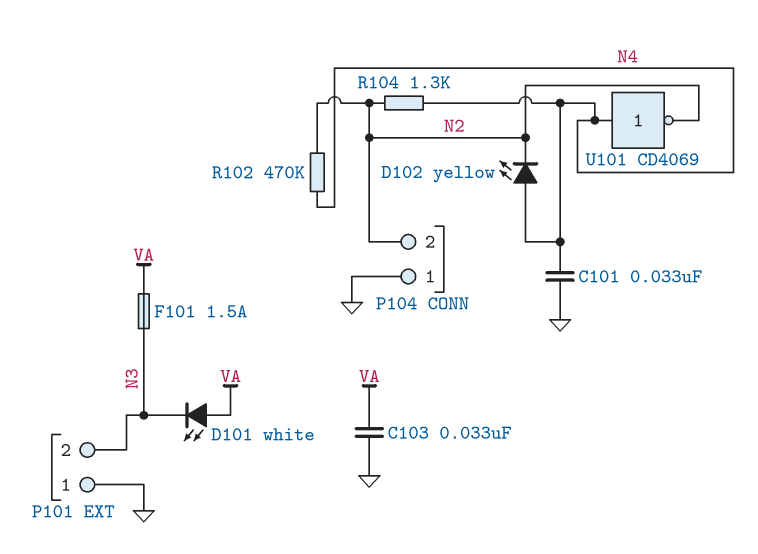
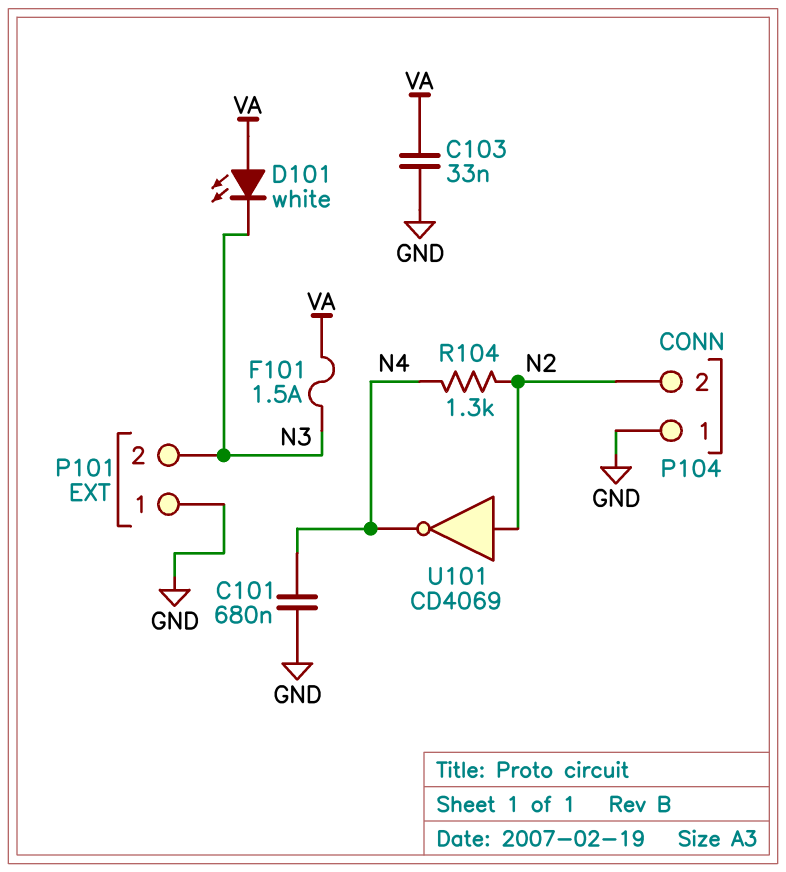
C101: 33nF (GND, N4) -> 680nF (GND, N4)
D102: LED yellow (A N4, K N2) -> none
R102: 470k (N2, N4) -> none
U101: NOT CD4069 (in N4, out N2) -> NOT CD4069 (in N2, out N4)

